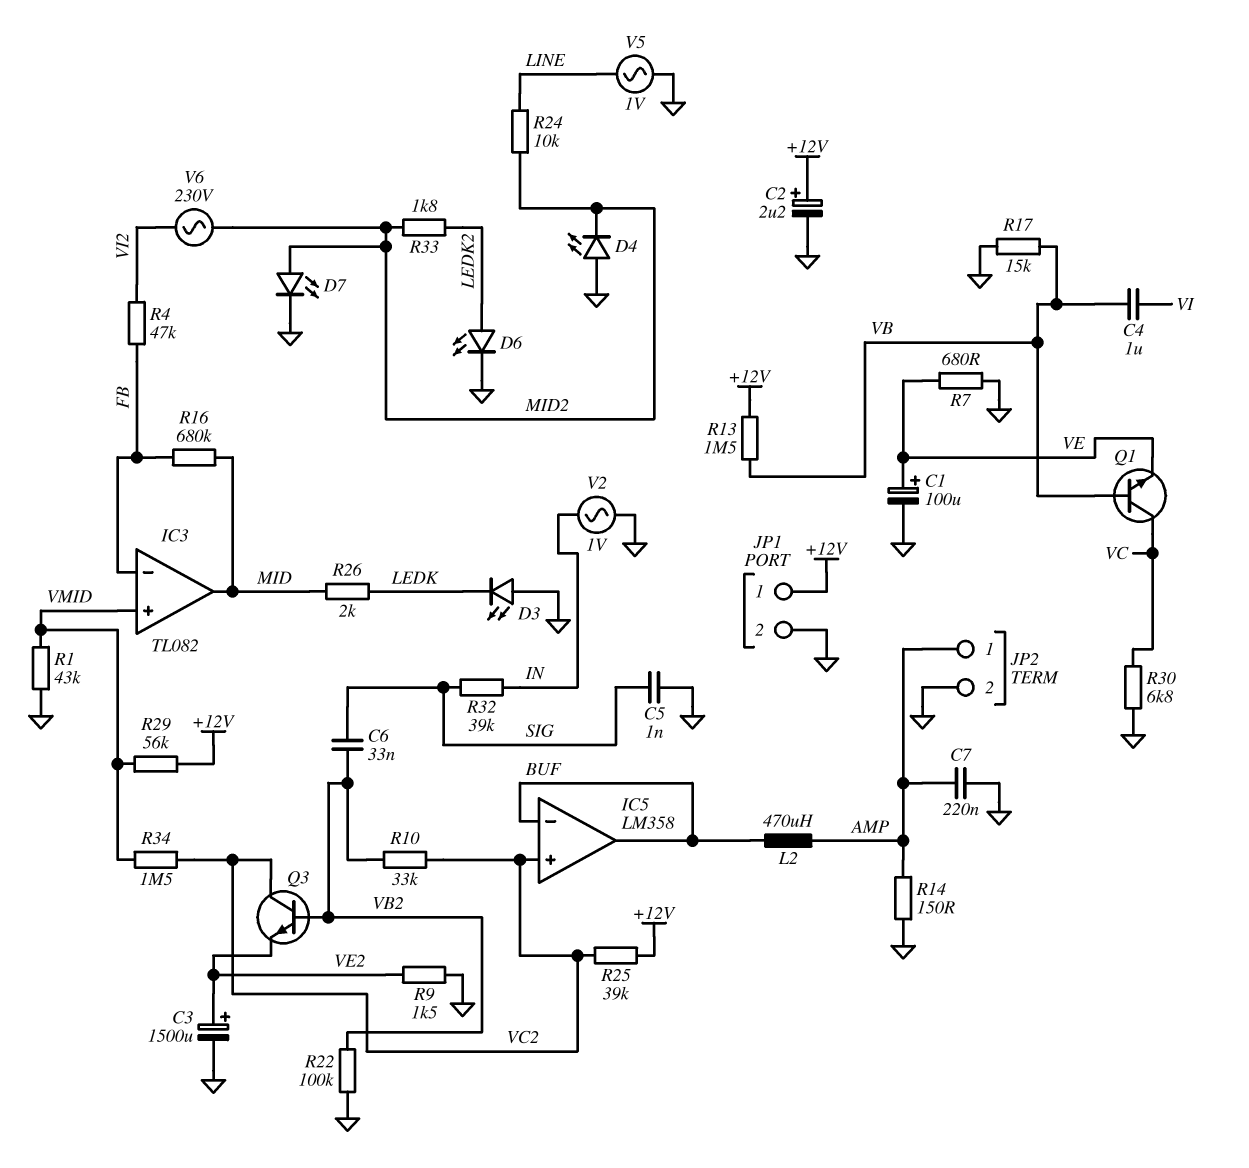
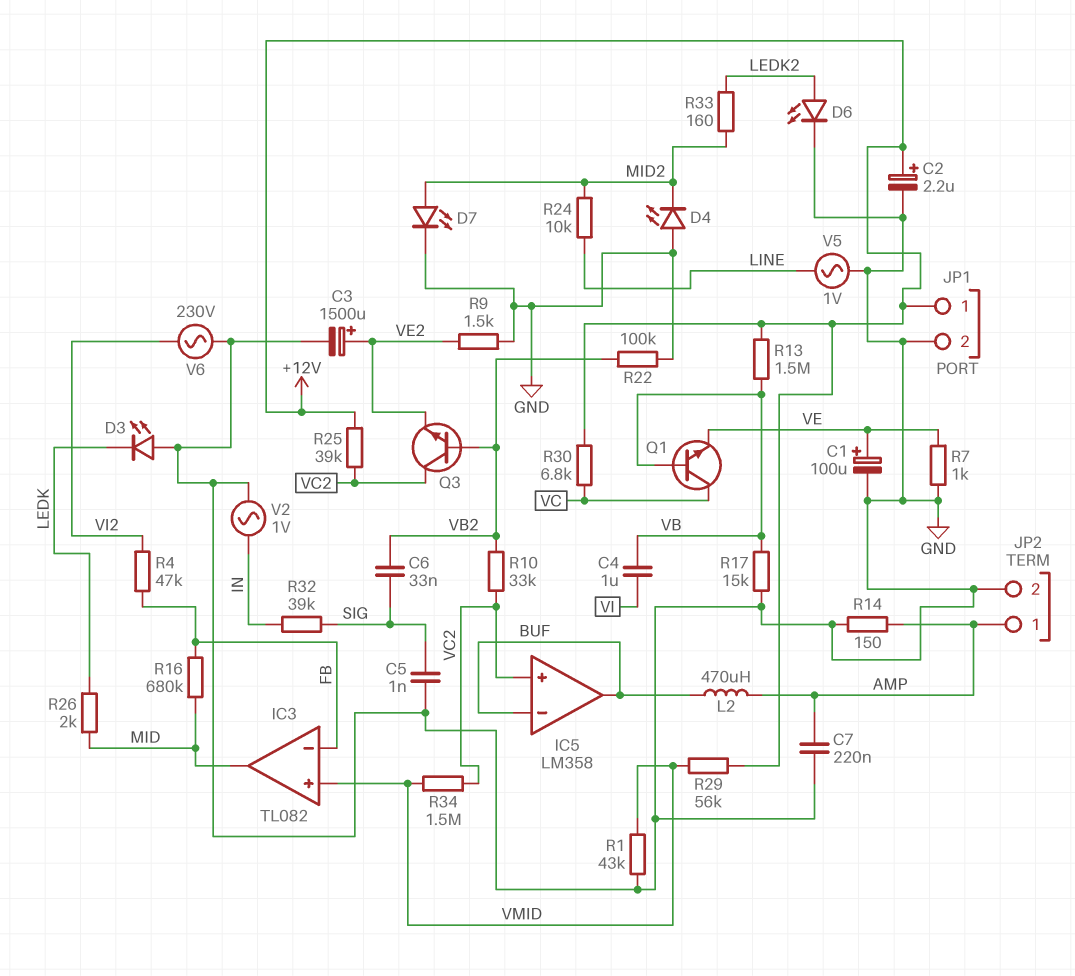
R7: 680 (GND, VE) -> 1k (GND, VE)
R30: 6.8k (GND, VC) -> 6.8k (+12V, VC)
R33: 1.8k (LEDK2, MID2) -> 160 (LEDK2, MID2)
V6: AC 230V (MID2, VI2) -> AC 230V (GND, VI2)

